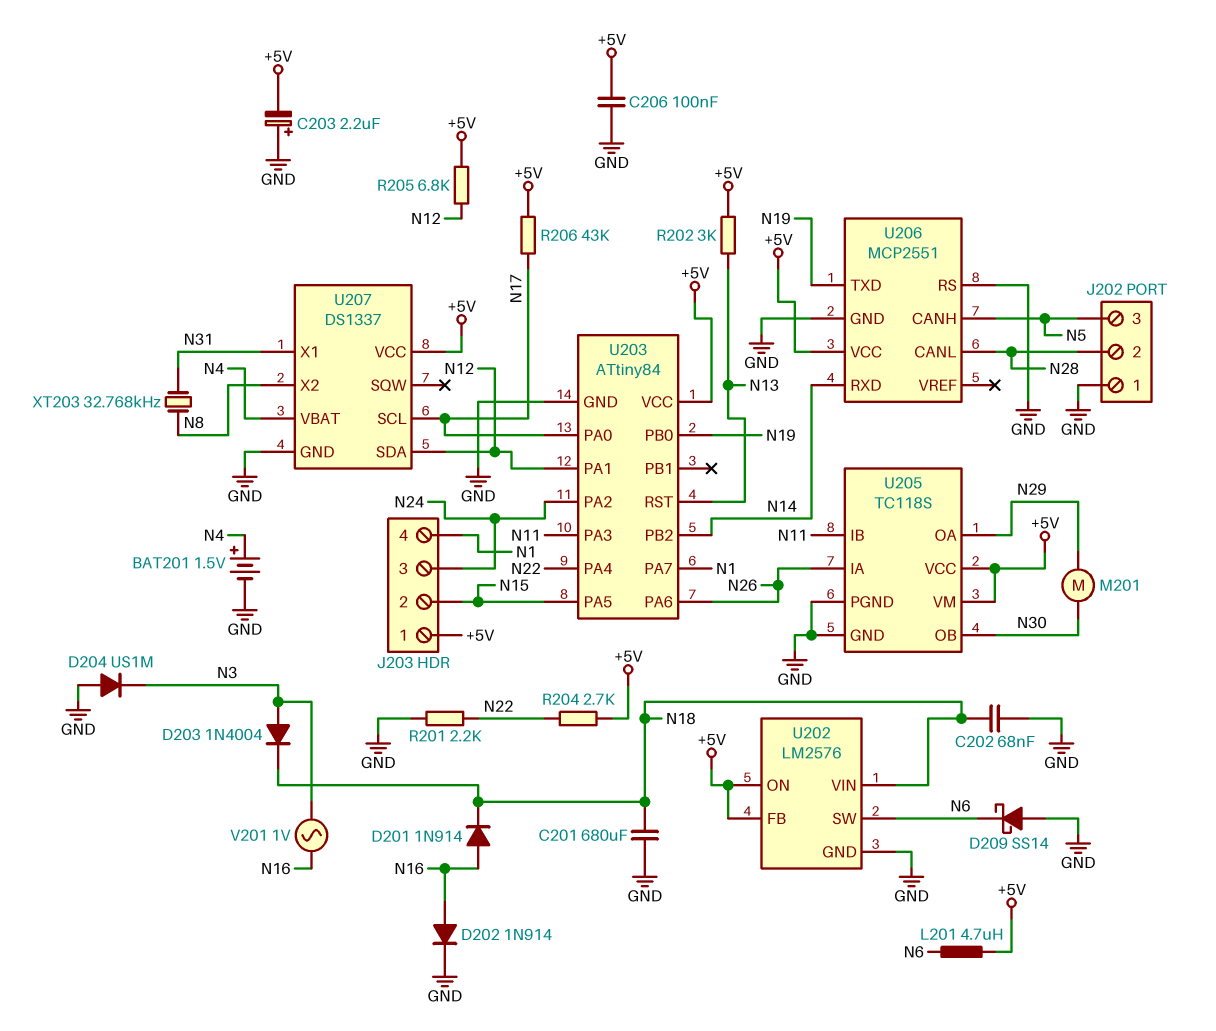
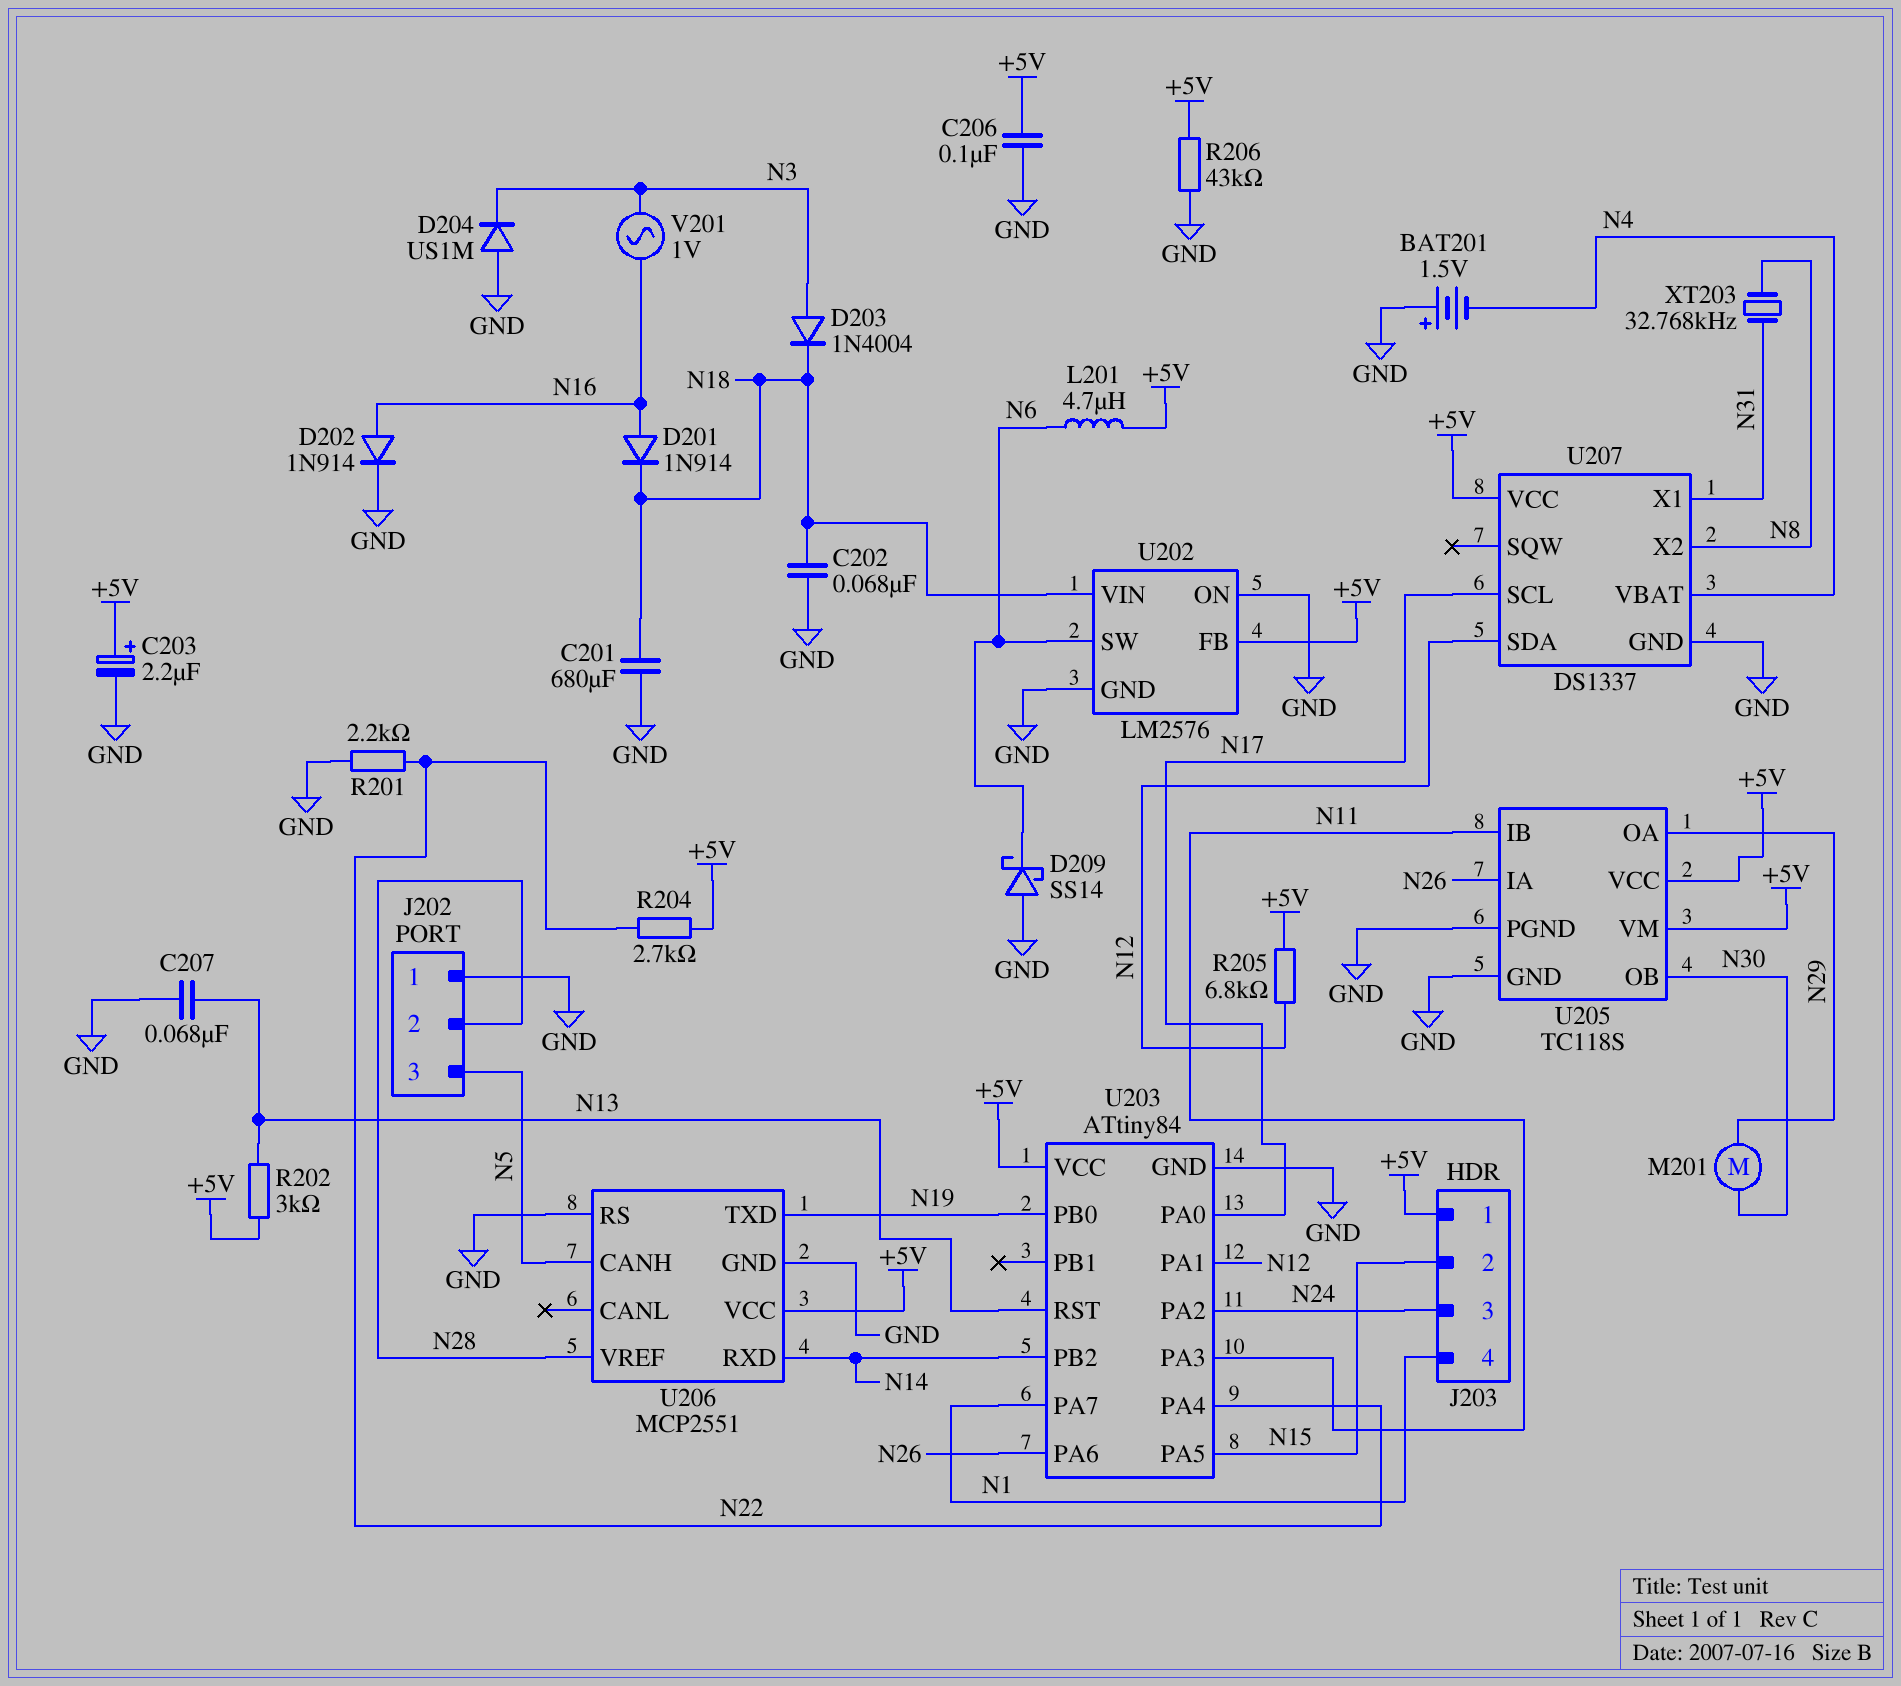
BAT201: 1.5V (plus N4, minus GND) -> 1.5V (plus GND, minus N4)
C203: 2.2uF (plus GND, minus +5V) -> 2.2uF (plus +5V, minus GND)
C207: none -> 68nF (GND, N13)
R206: 43k (+5V, N17) -> 43k (+5V, GND)
U202 pin ON: +5V -> GND
U206 pin CANL: N28 -> none
U206 pin VREF: none -> N28

